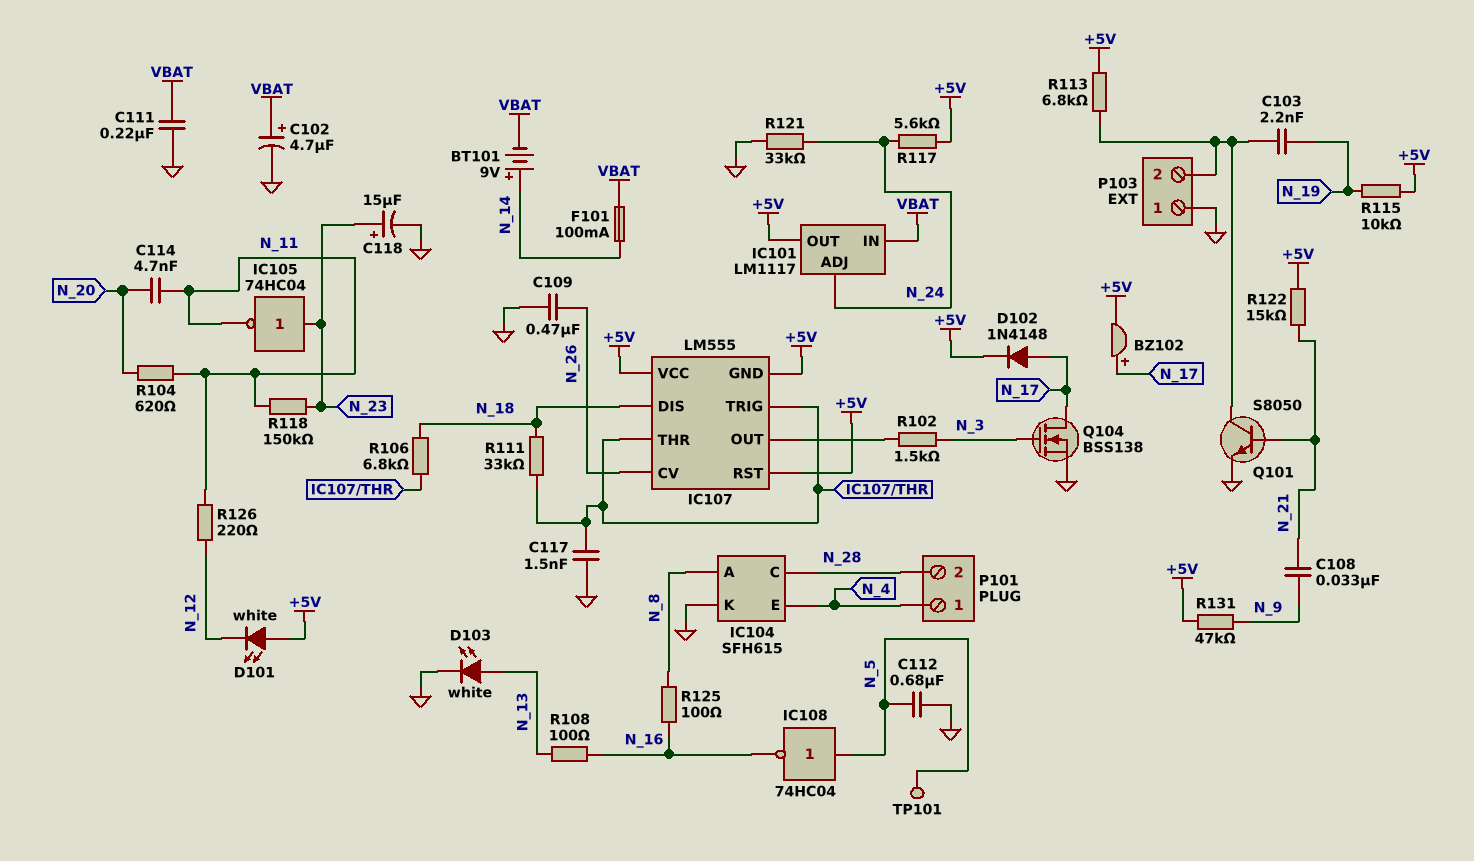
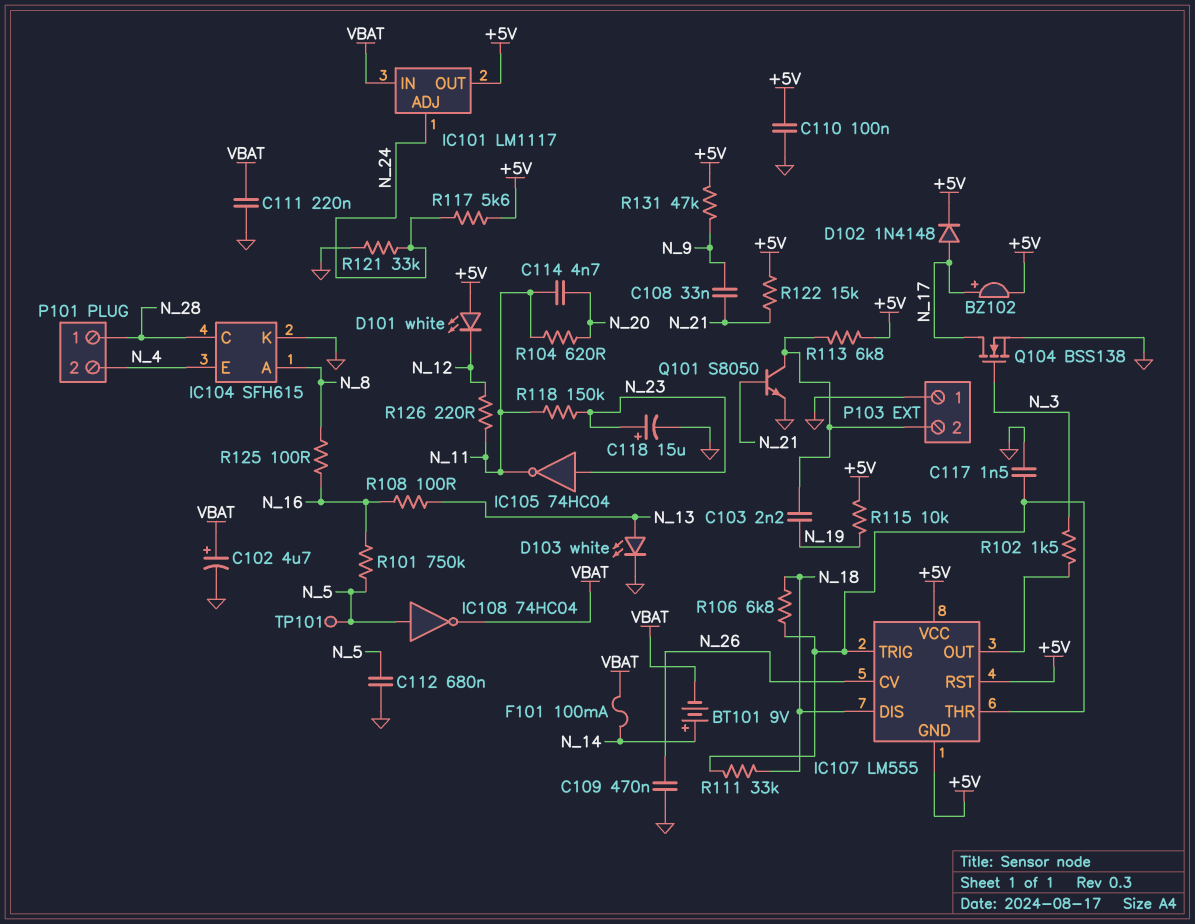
C110: none -> 100nF (+5V, GND)
IC108: NOT 74HC04 (in N_5, out N_16) -> NOT 74HC04 (in N_5, out VBAT)
P101 pin 1: N_4 -> N_28
P101 pin 2: N_28 -> N_4
R101: none -> 750k (N_5, N_16)

